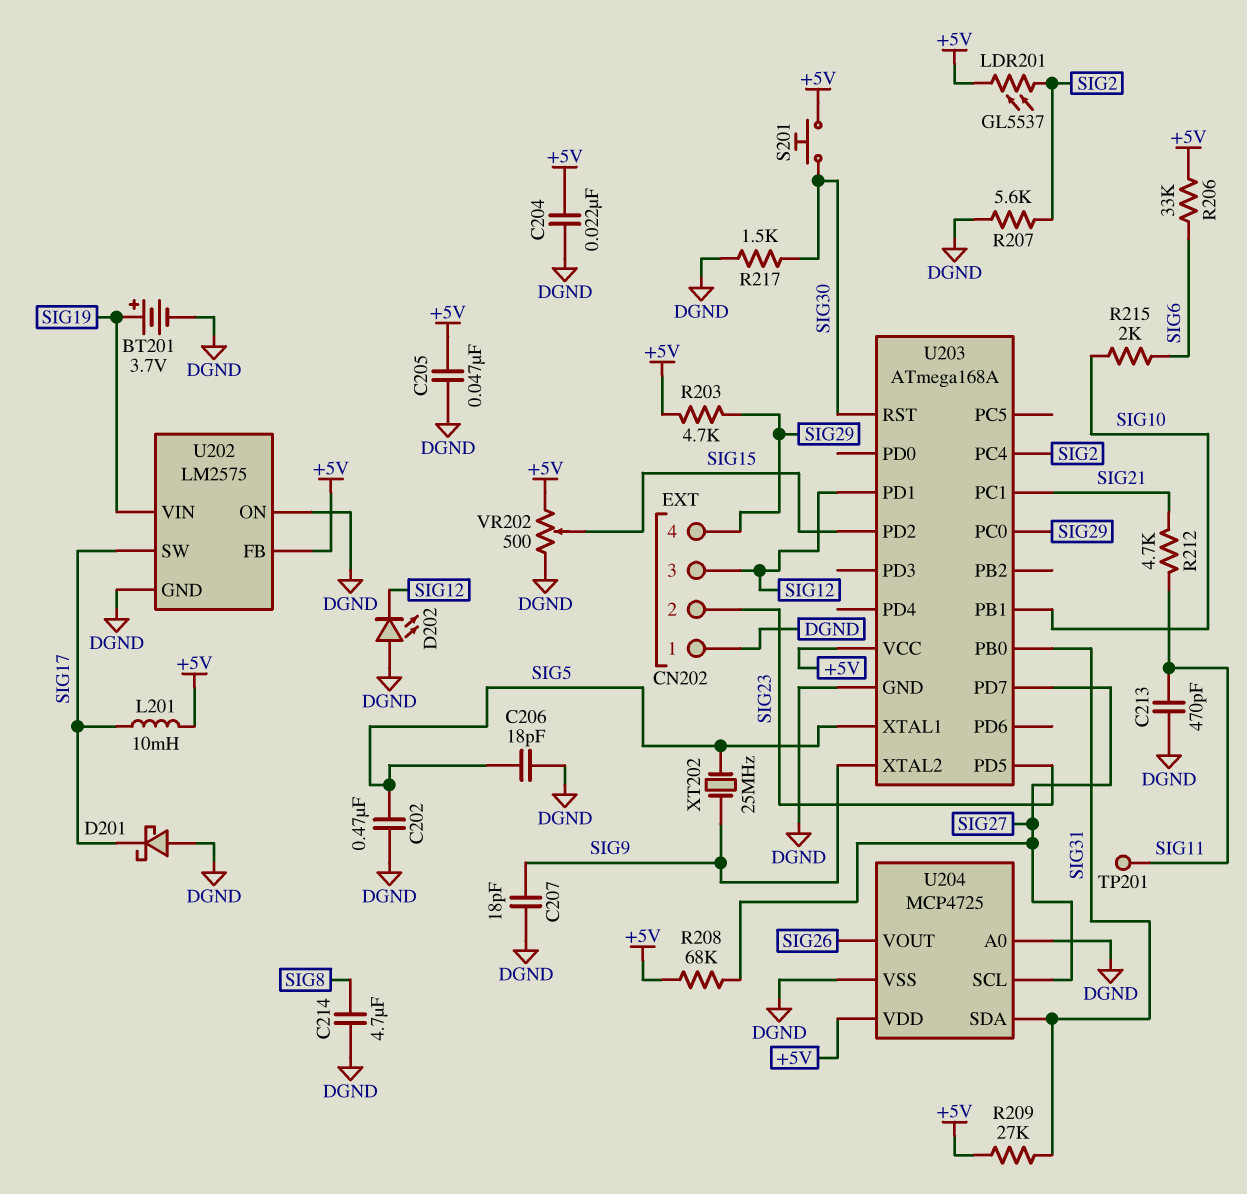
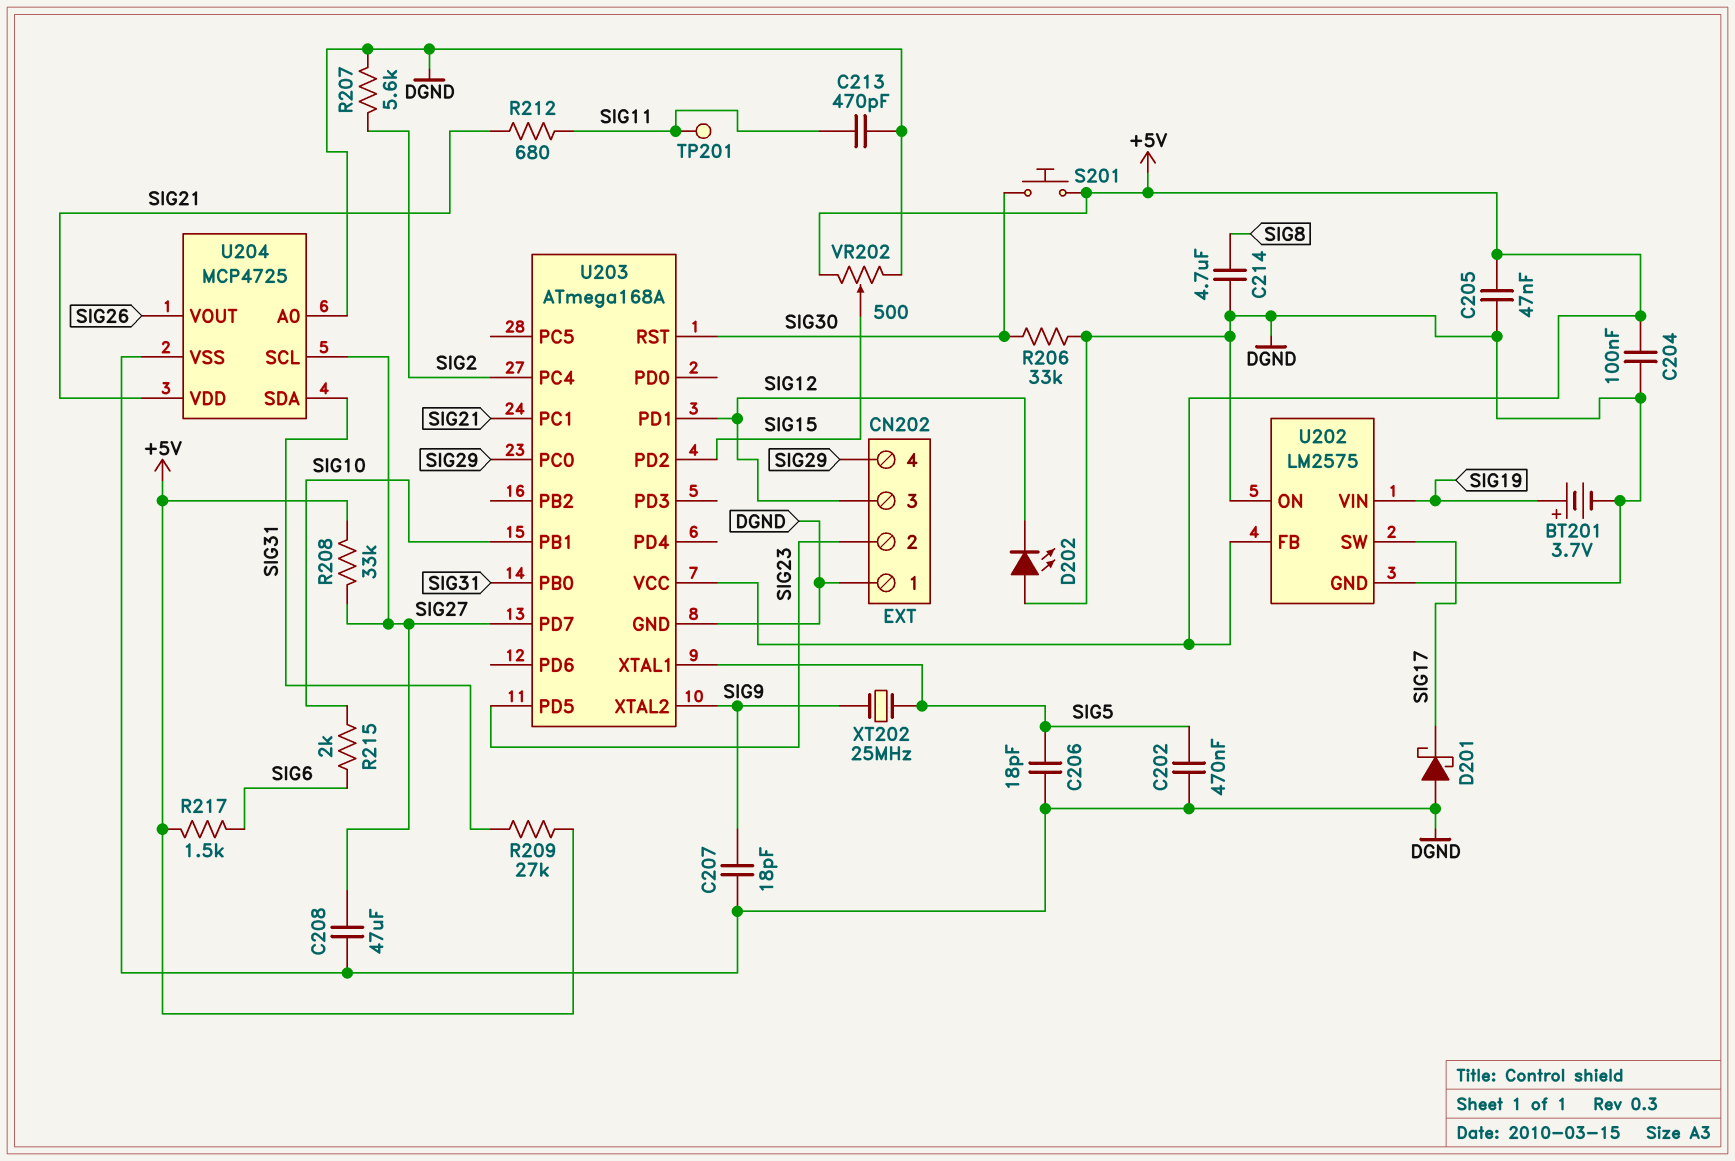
C204: 22nF (+5V, DGND) -> 100nF (+5V, DGND)
C208: none -> 47uF (DGND, SIG27)
L201: 10mH (+5V, SIG17) -> none
LDR201: GL5537 (+5V, SIG2) -> none
R203: 4.7k (+5V, SIG29) -> none
R206: 33k (+5V, SIG6) -> 33k (DGND, SIG30)
R208: 68k (+5V, SIG27) -> 33k (+5V, SIG27)
R212: 4.7k (SIG11, SIG21) -> 680 (SIG11, SIG21)
R217: 1.5k (DGND, SIG30) -> 1.5k (+5V, SIG6)
U204 pin VDD: +5V -> SIG21

